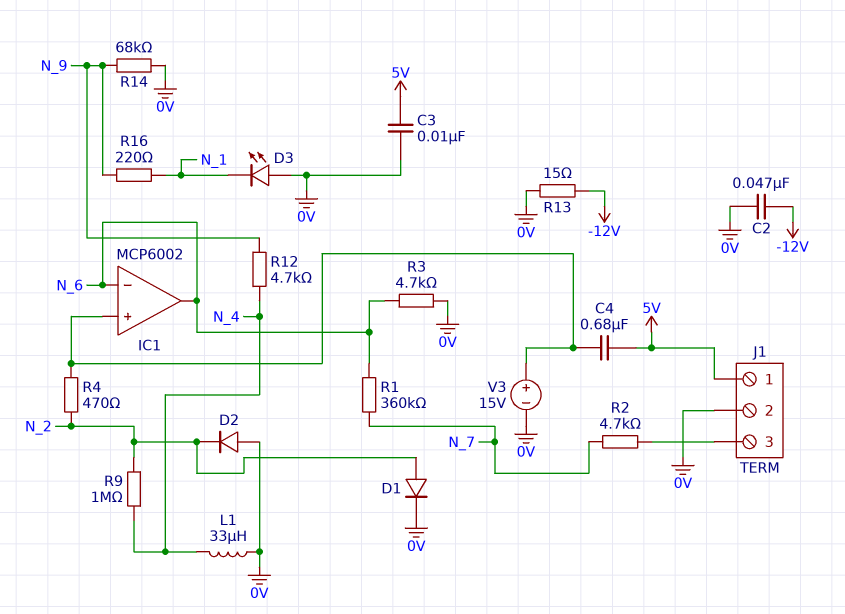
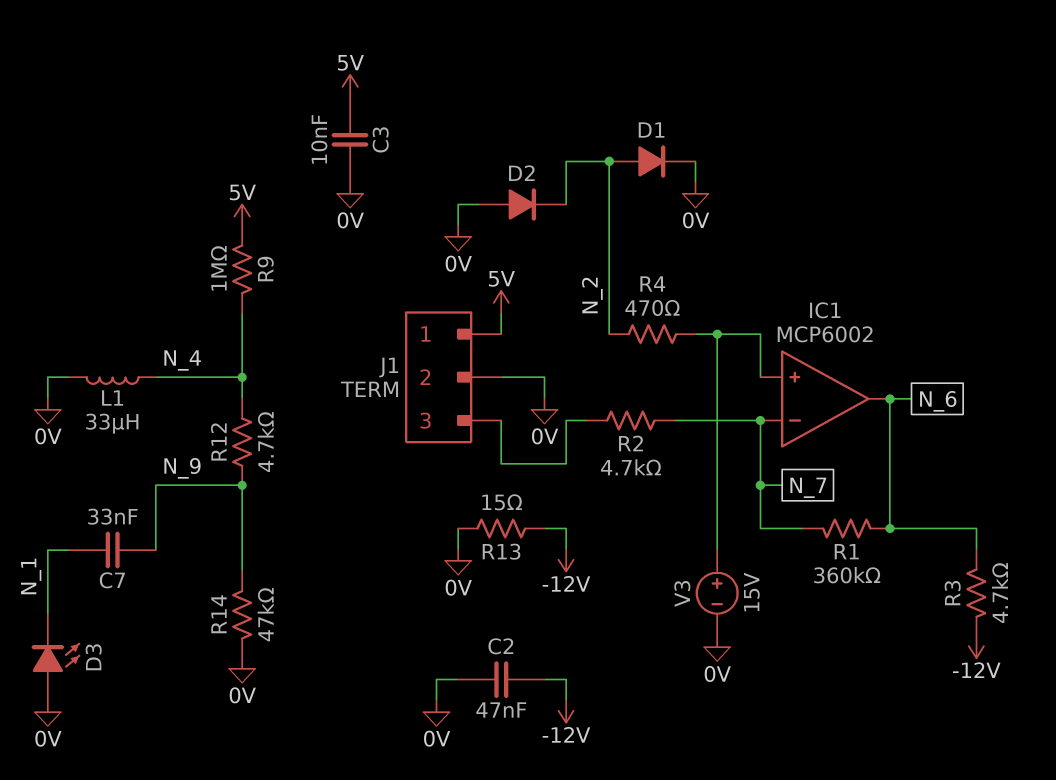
C4: 680nF (5V, IC1/in+) -> none
C7: none -> 33nF (N_1, N_9)
IC1 pin in-: N_6 -> N_7
R3: 4.7k (0V, N_6) -> 4.7k (-12V, N_6)
R9: 1M (N_2, N_4) -> 1M (5V, N_4)
R14: 68k (0V, N_9) -> 47k (0V, N_9)
R16: 220 (N_1, N_9) -> none

